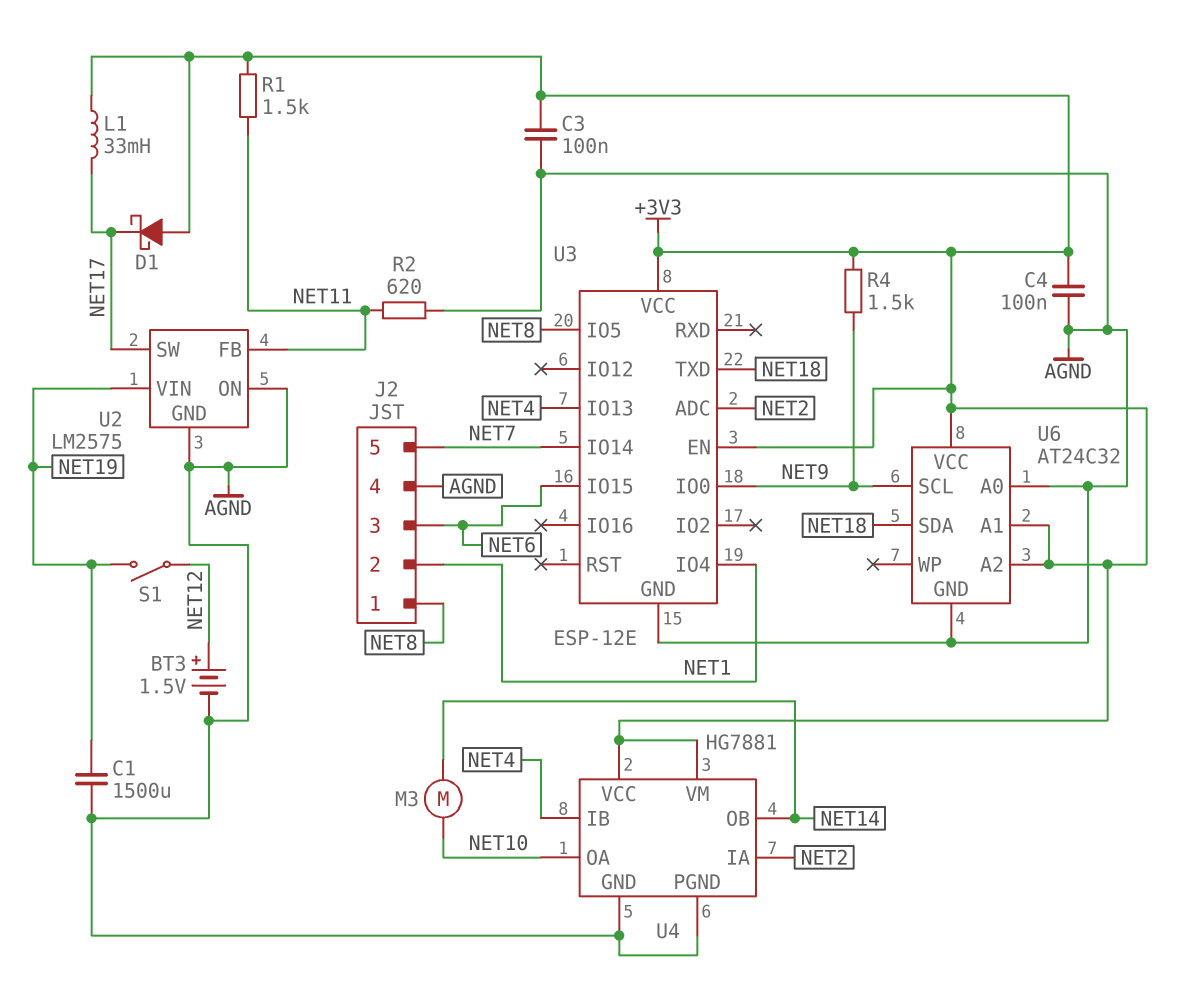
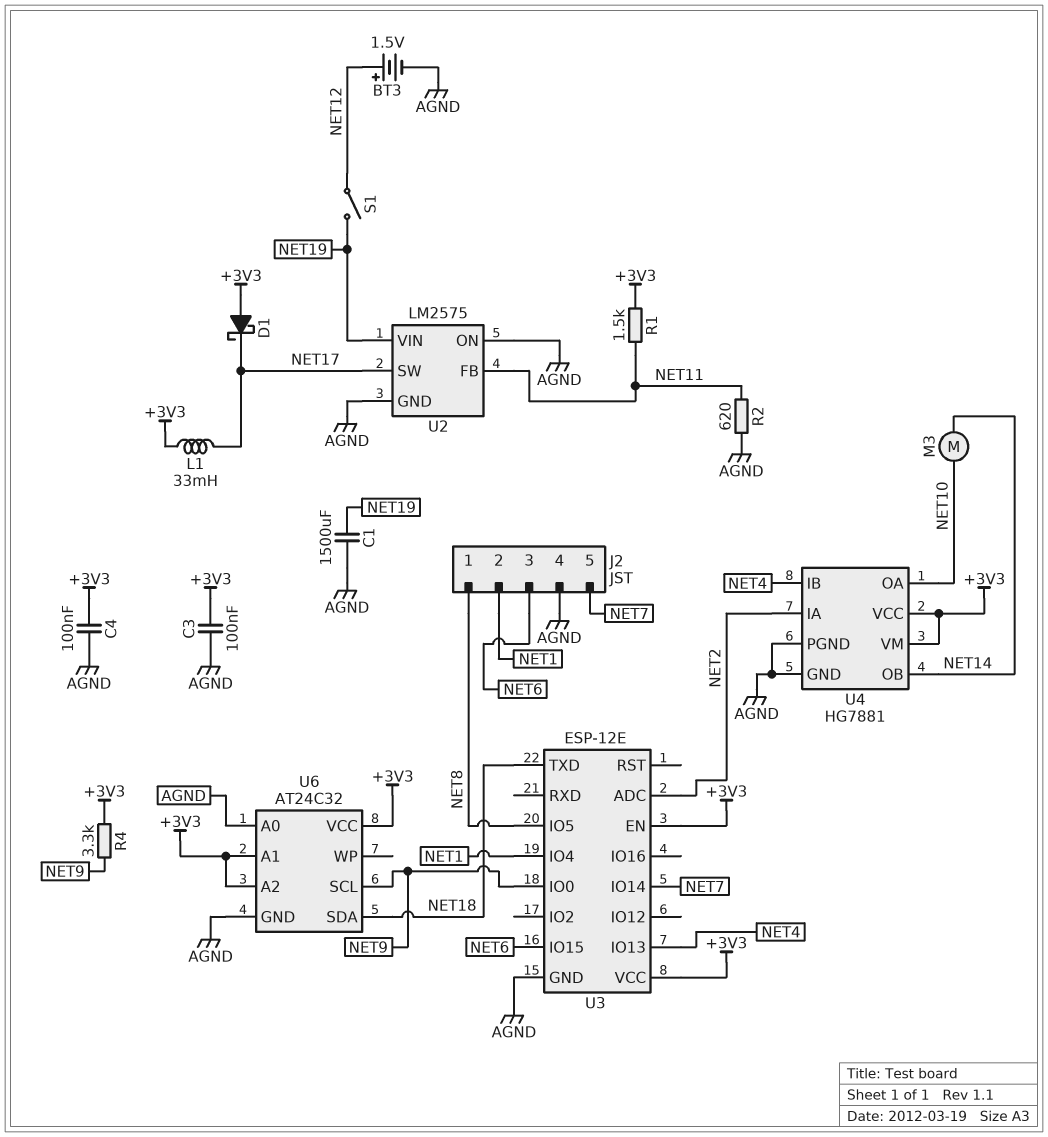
R4: 1.5k (+3V3, NET9) -> 3.3k (+3V3, NET9)

